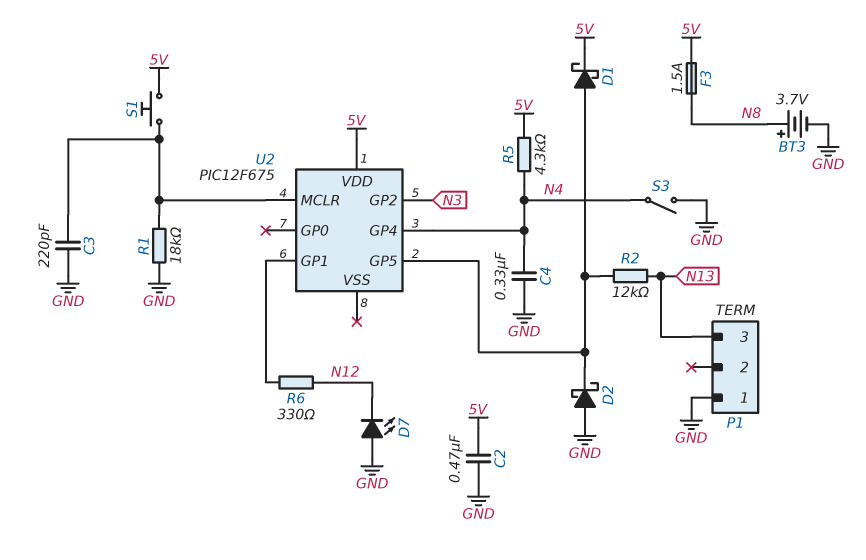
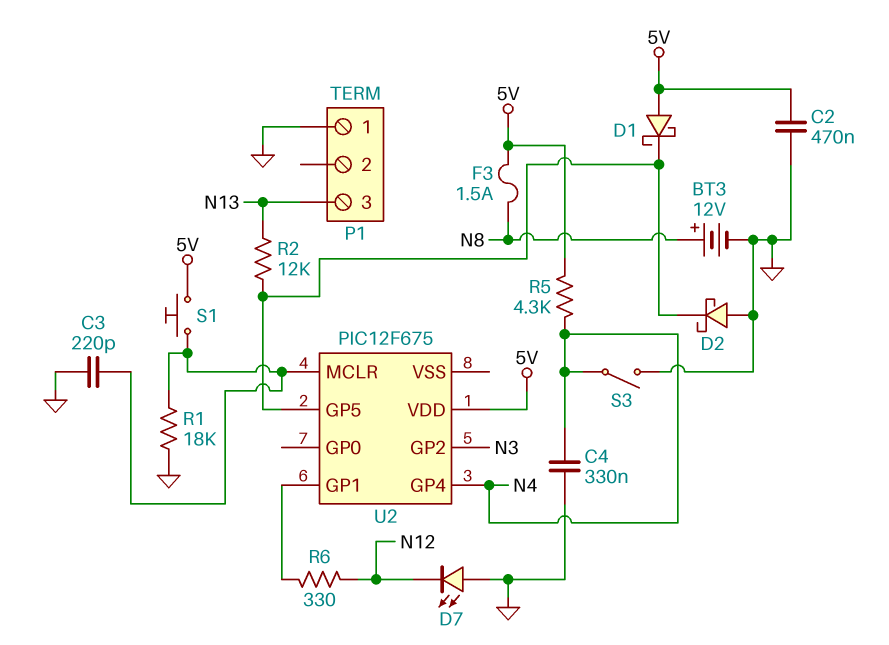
BT3: 3.7V (plus N8, minus GND) -> 12V (plus N8, minus GND)
D1: schottky (A U2/GP5, K 5V) -> schottky (A 5V, K U2/GP5)

